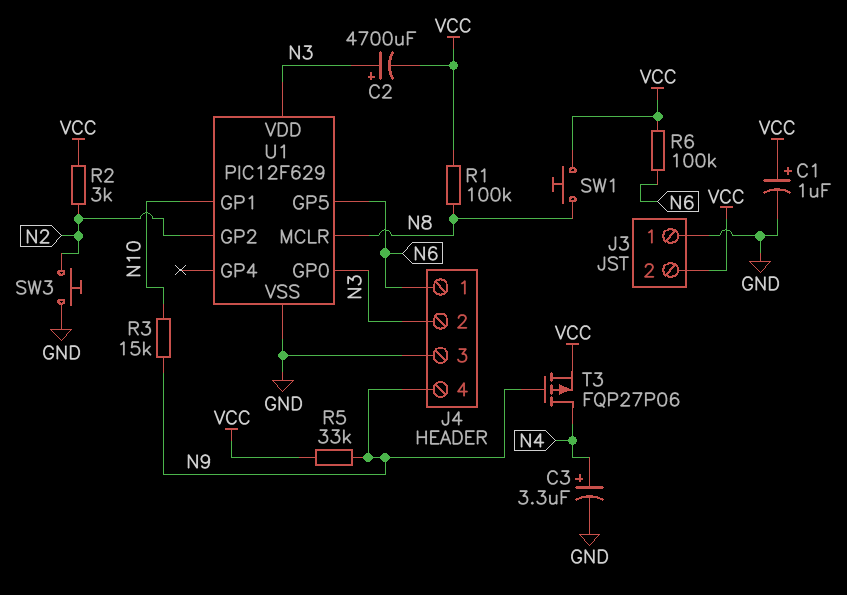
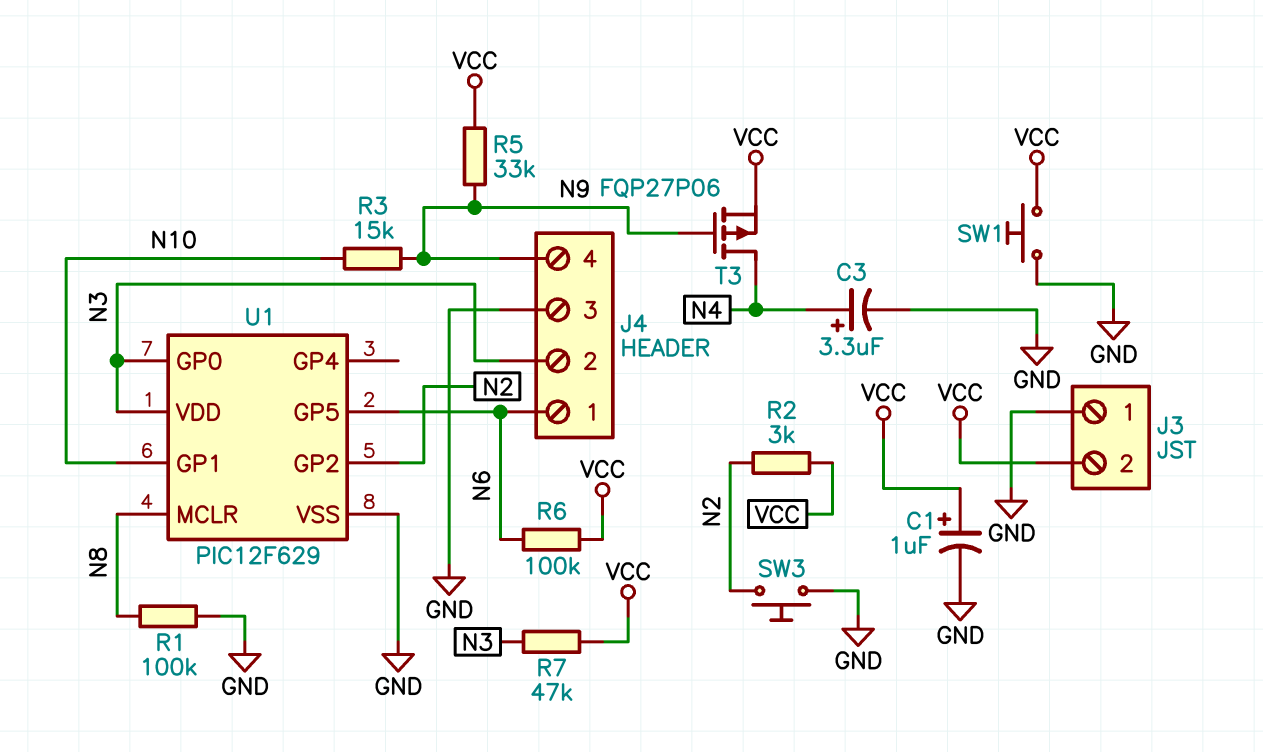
C2: 4700uF (plus N3, minus VCC) -> none
R1: 100k (N8, VCC) -> 100k (GND, N8)
R7: none -> 47k (N3, VCC)
SW1: button (N8, VCC) -> button (GND, VCC)

